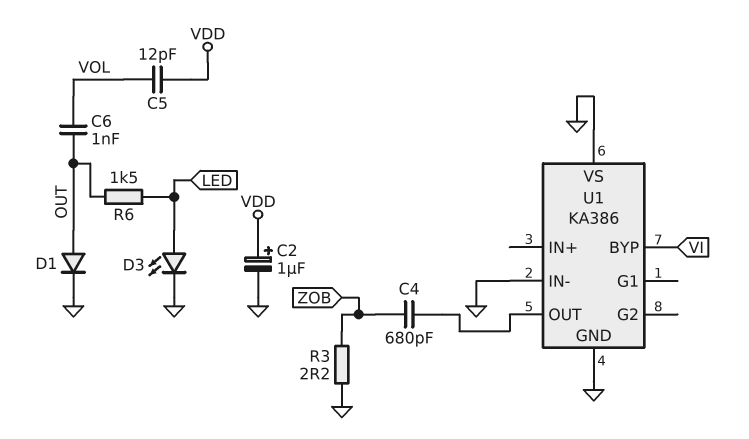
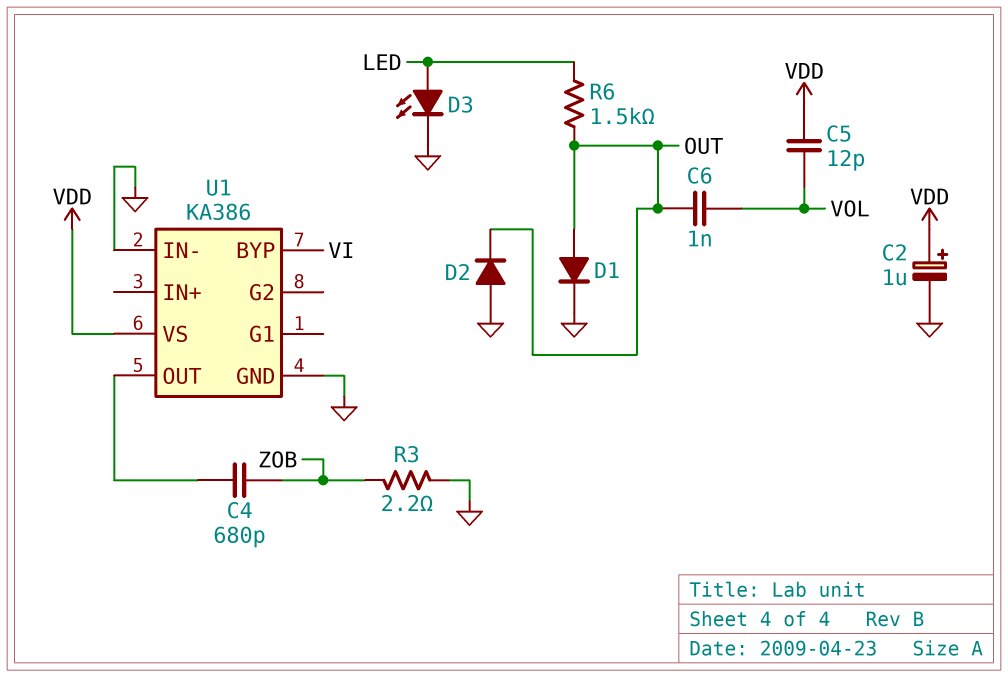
D2: none -> diode (A GND, K OUT)
U1 pin VS: GND -> VDD

